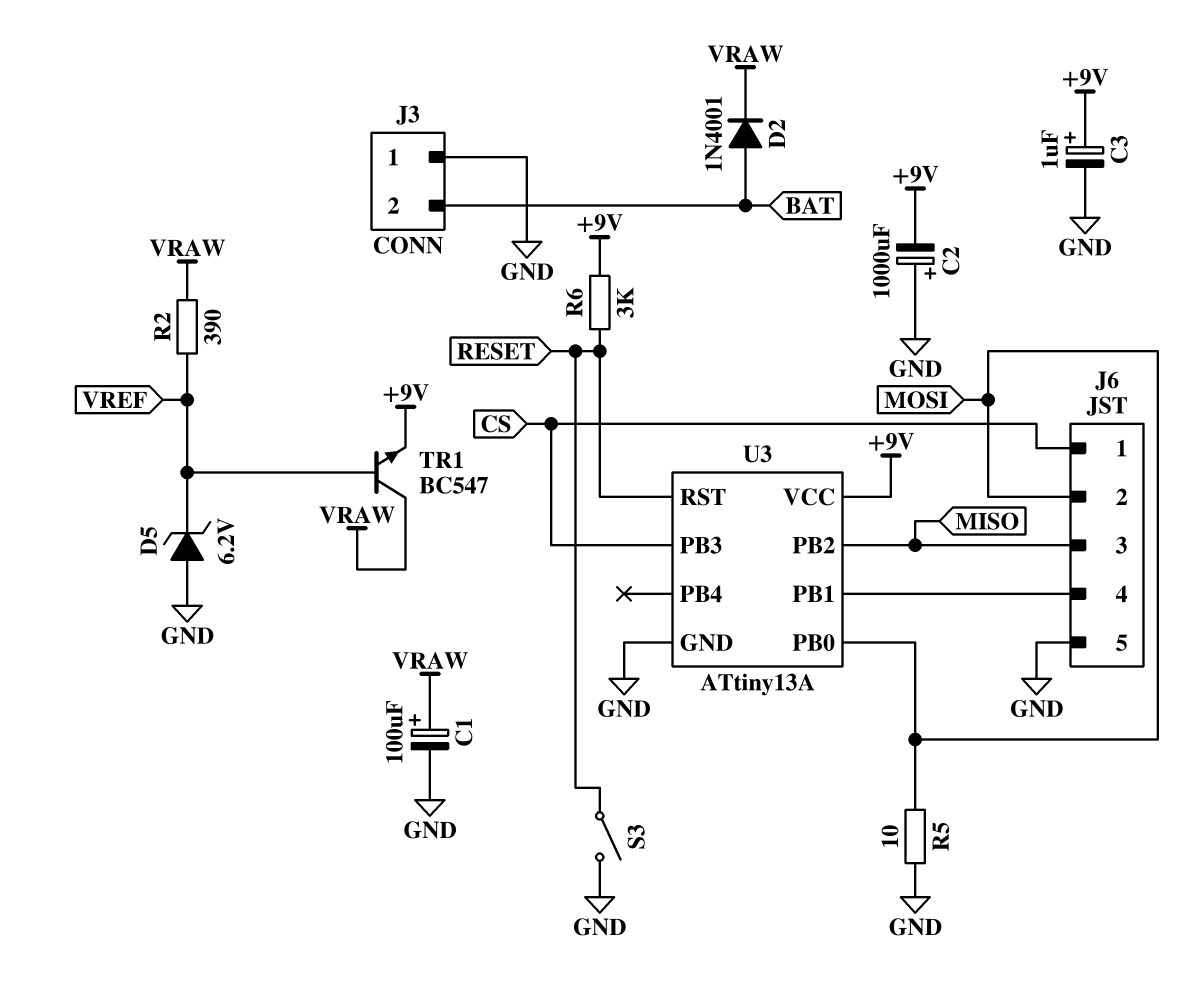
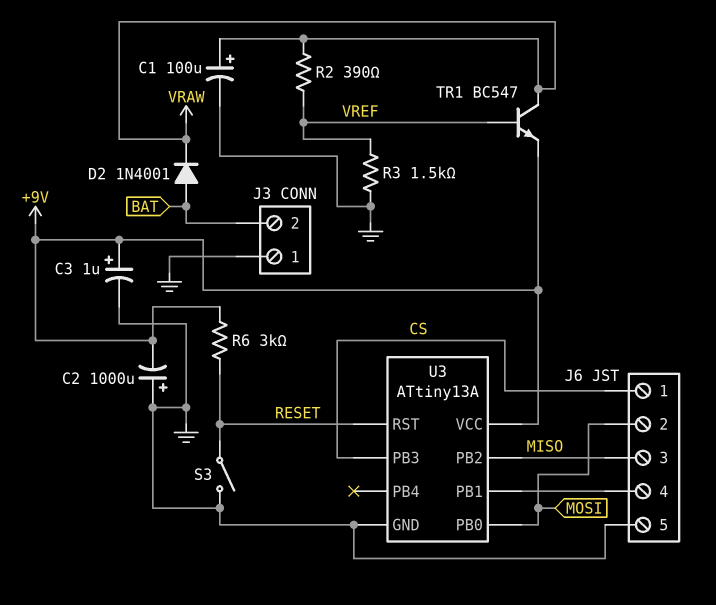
D5: zener 6.2V (A GND, K VREF) -> none
R3: none -> 1.5k (GND, VREF)
R5: 10 (GND, MOSI) -> none

